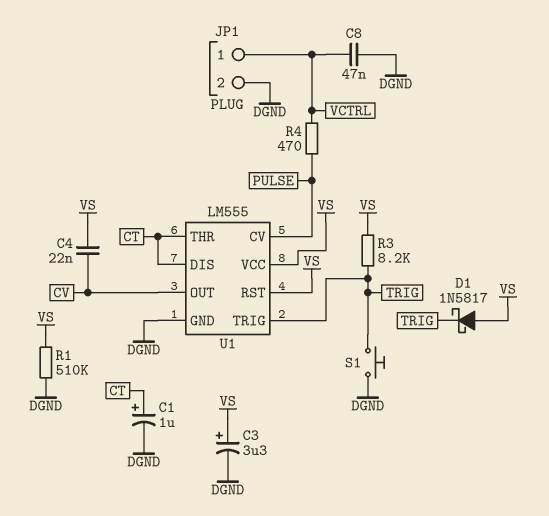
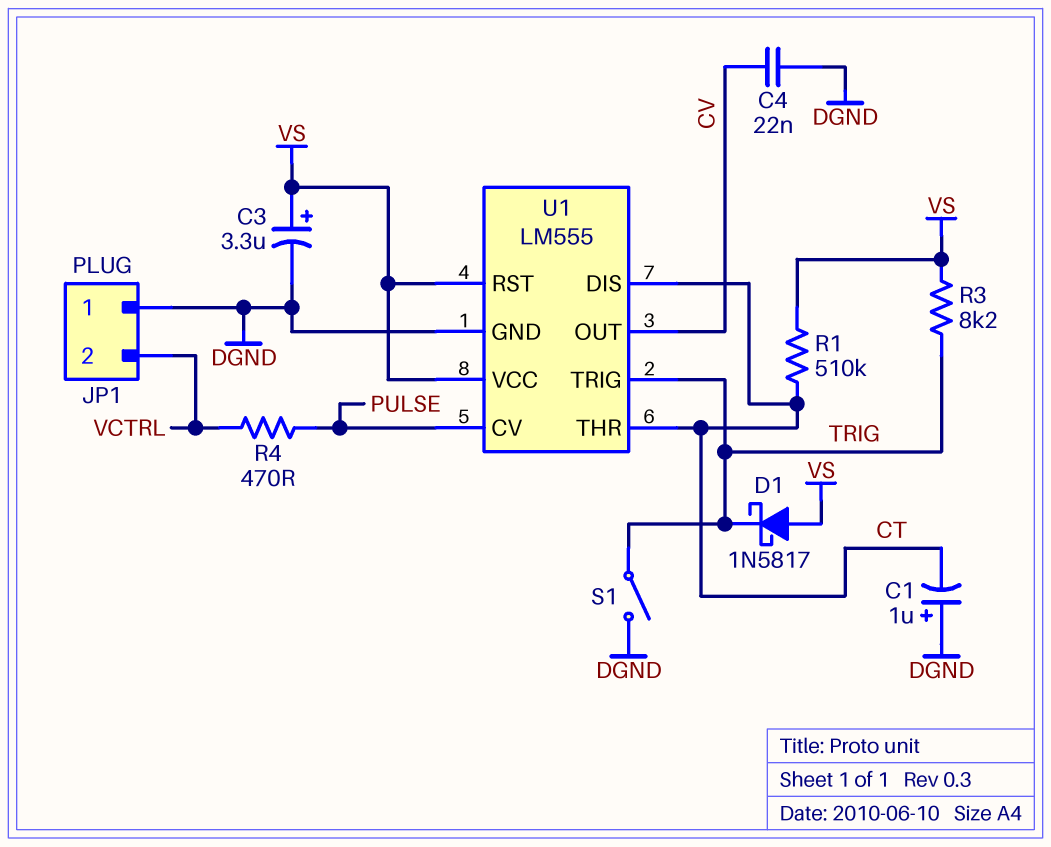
C1: 1uF (plus CT, minus DGND) -> 1uF (plus DGND, minus CT)
C4: 22nF (CV, VS) -> 22nF (CV, DGND)
C8: 47nF (DGND, VCTRL) -> none
JP1 pin 1: VCTRL -> DGND
JP1 pin 2: DGND -> VCTRL
R1: 510k (DGND, VS) -> 510k (CT, VS)
S1: button (DGND, TRIG) -> switch (DGND, TRIG)

